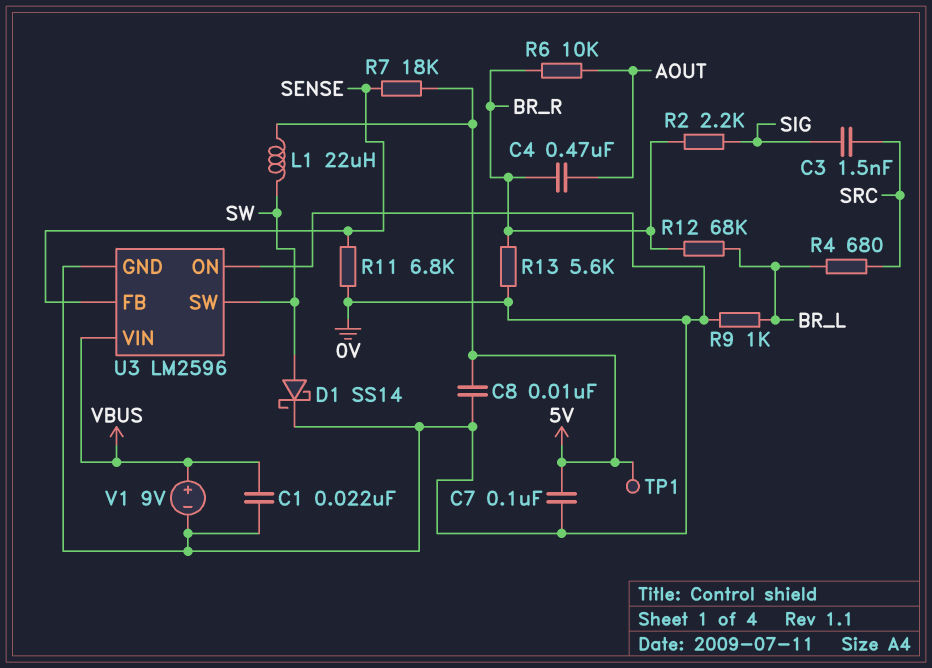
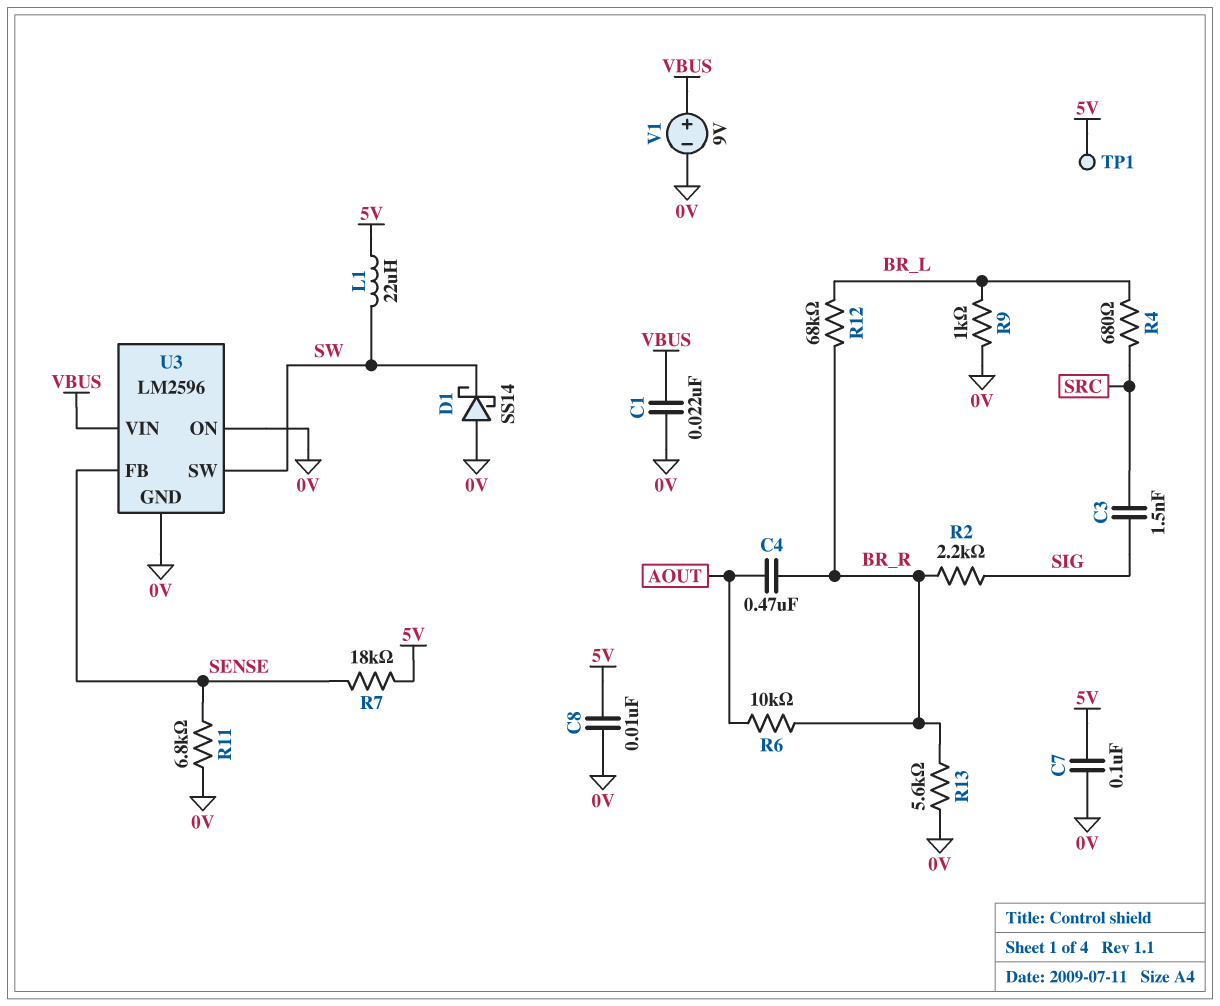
D1: schottky SS14 (A SW, K 0V) -> schottky SS14 (A 0V, K SW)

